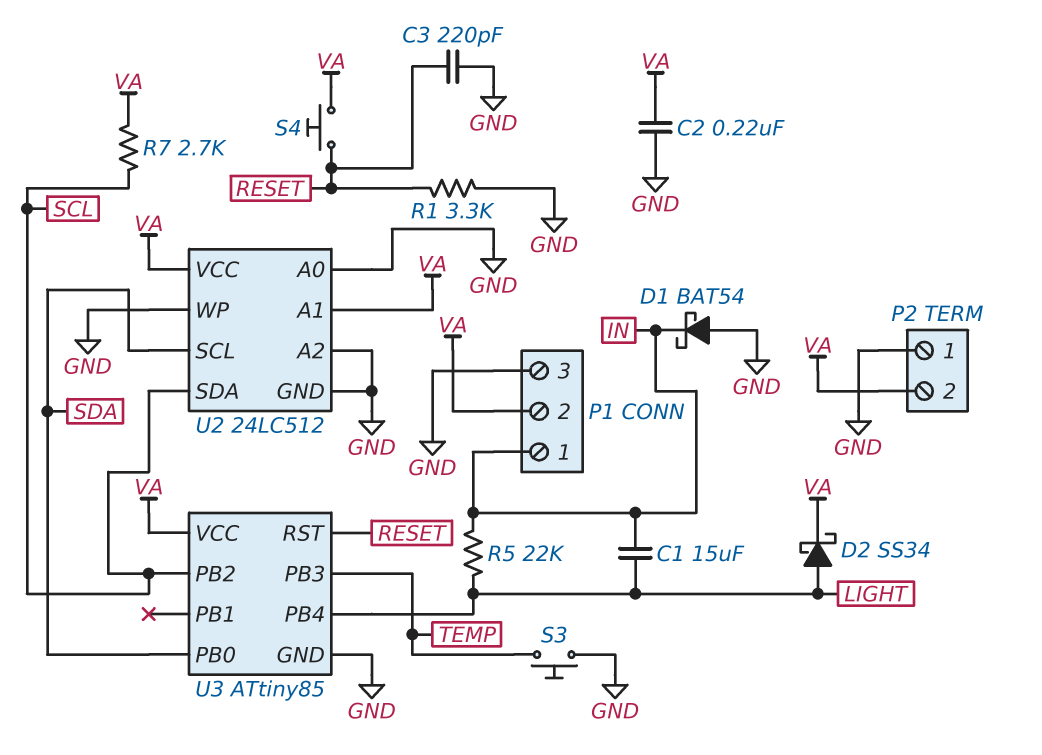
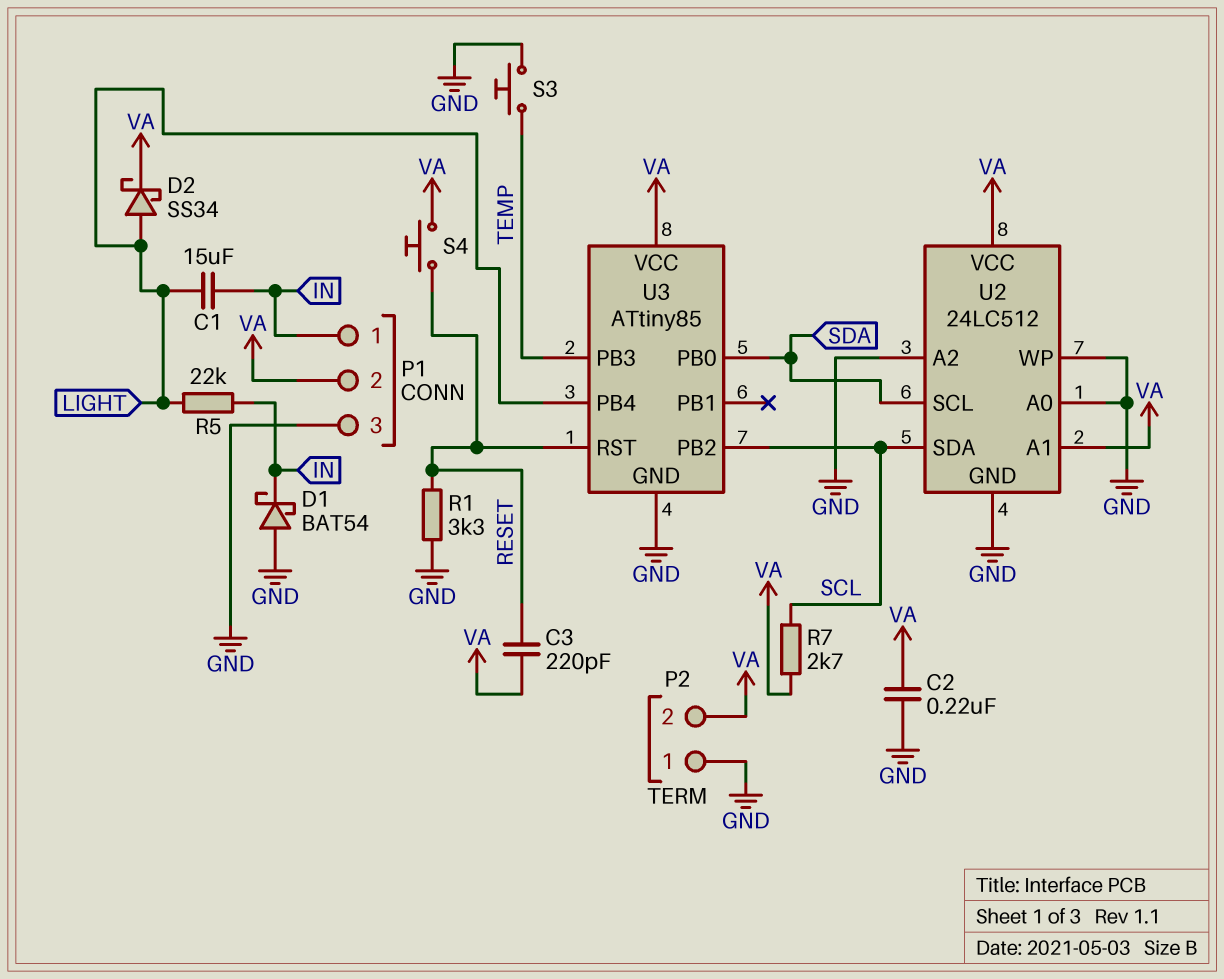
C3: 220pF (GND, RESET) -> 220pF (RESET, VA)

